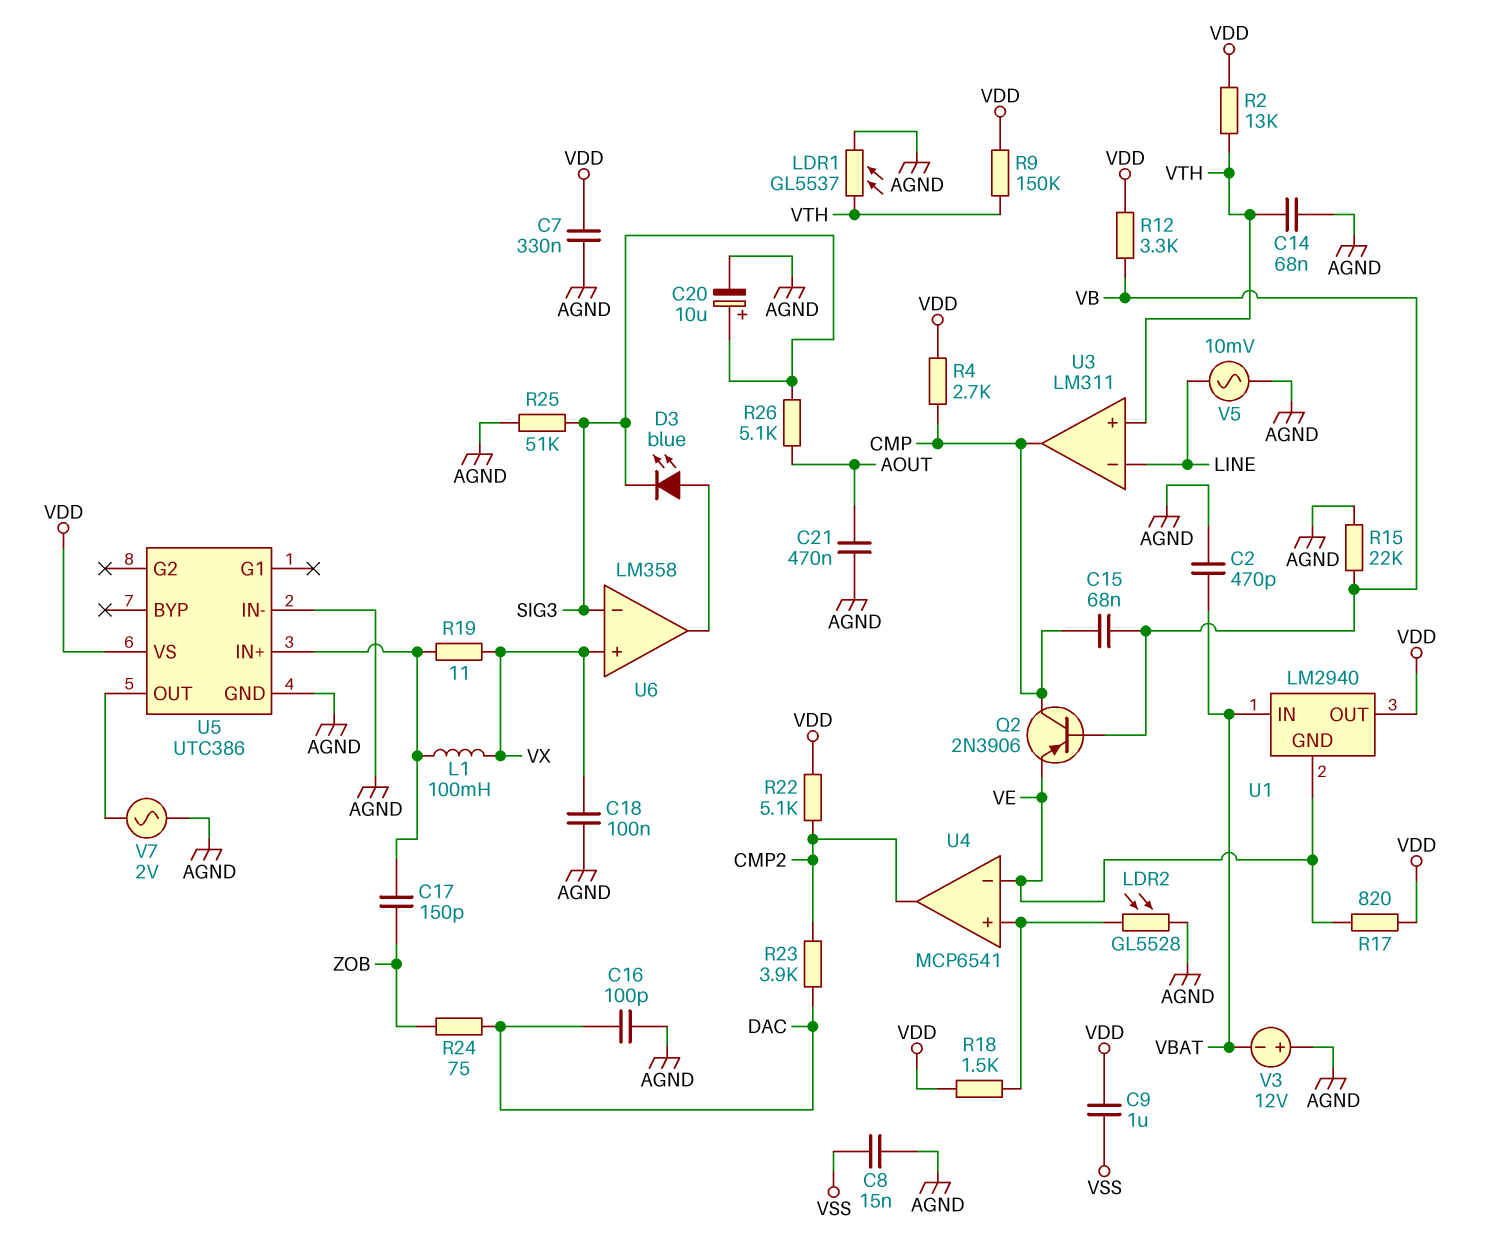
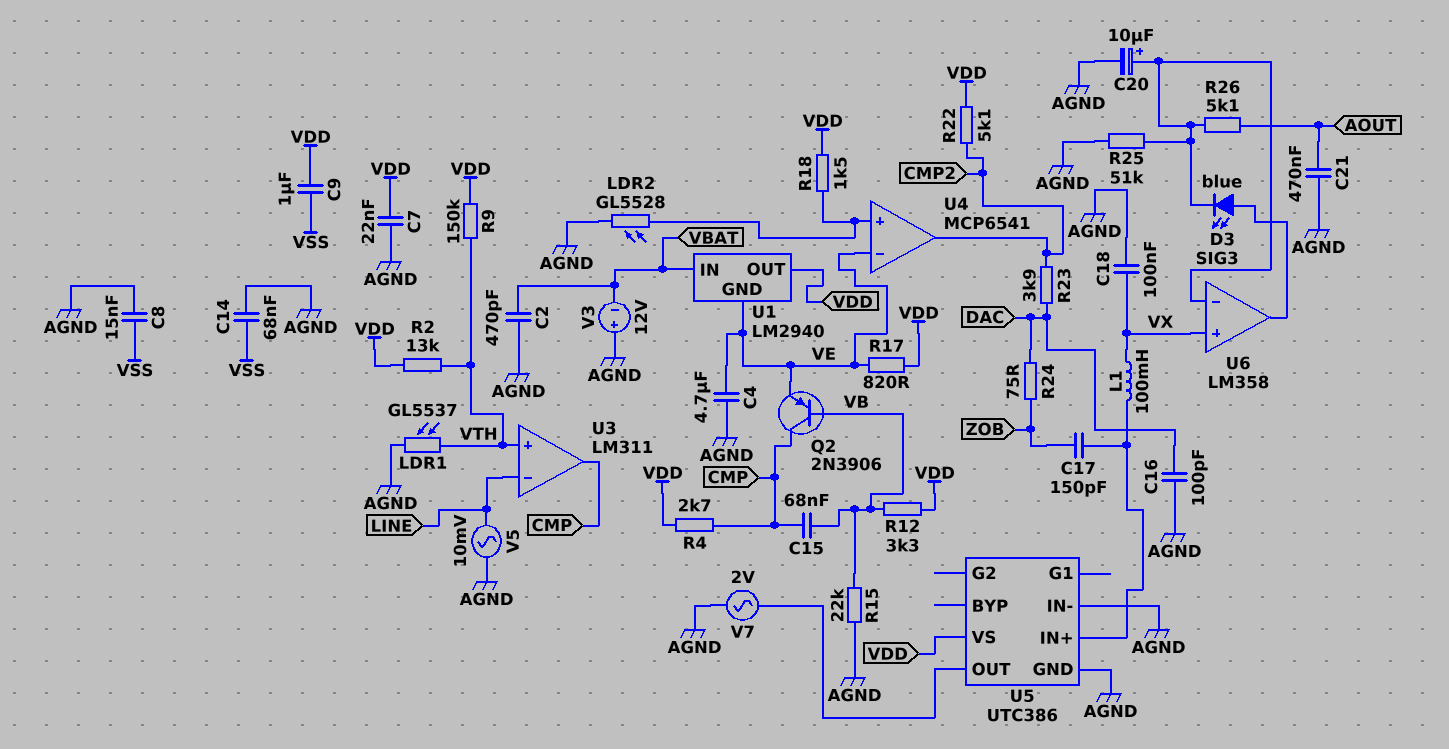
C4: none -> 4.7uF (AGND, VE)
C7: 330nF (AGND, VDD) -> 22nF (AGND, VDD)
C14: 68nF (AGND, VTH) -> 68nF (AGND, VSS)
R19: 11 (U5/IN+, VX) -> none

